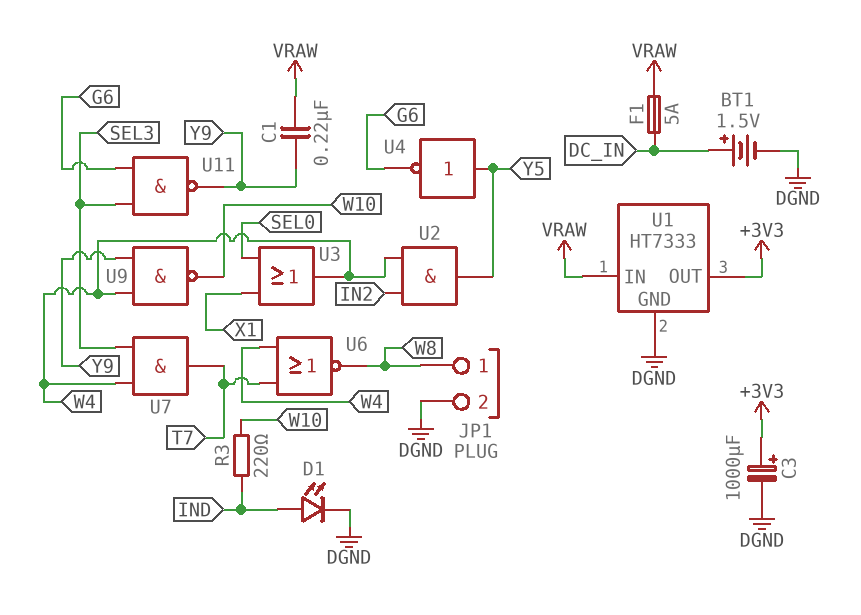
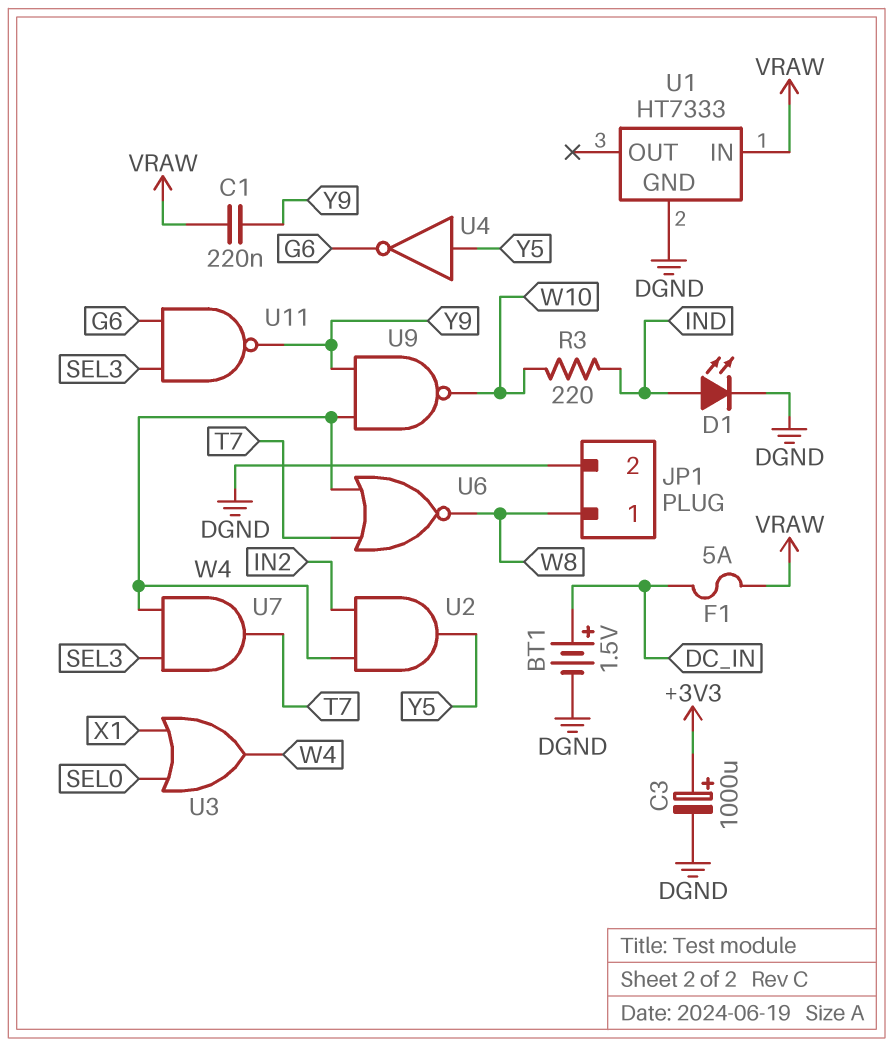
U1 pin OUT: +3V3 -> none

